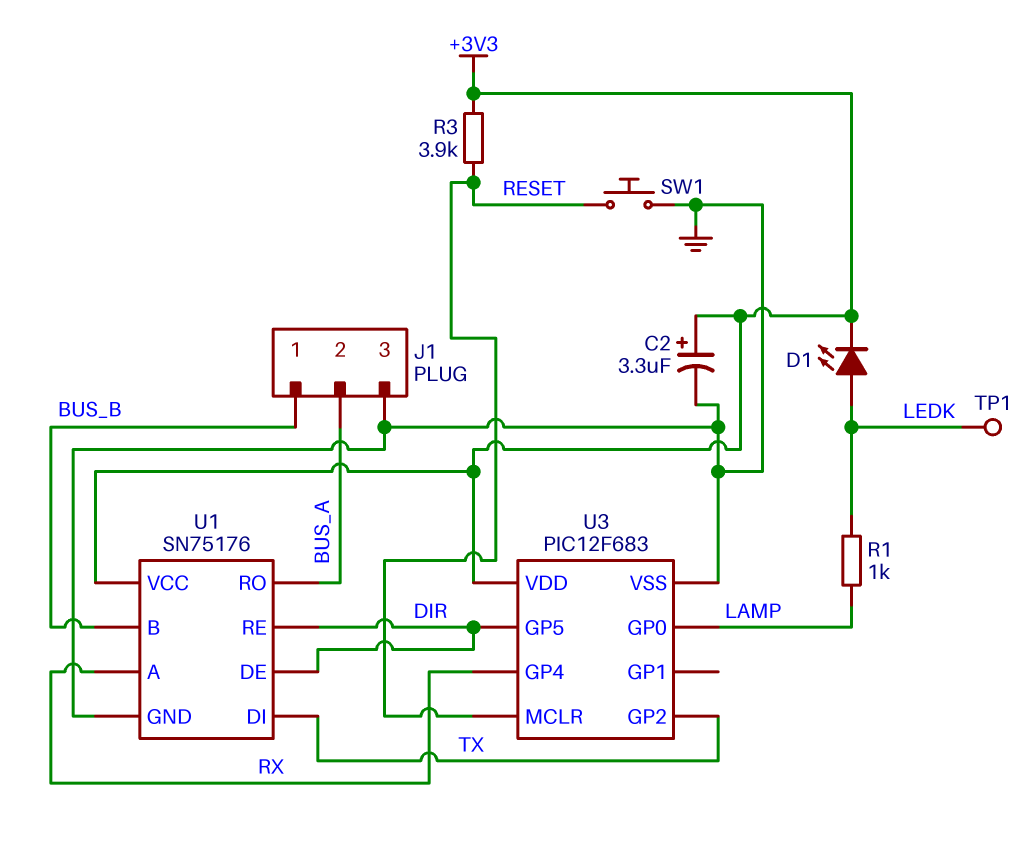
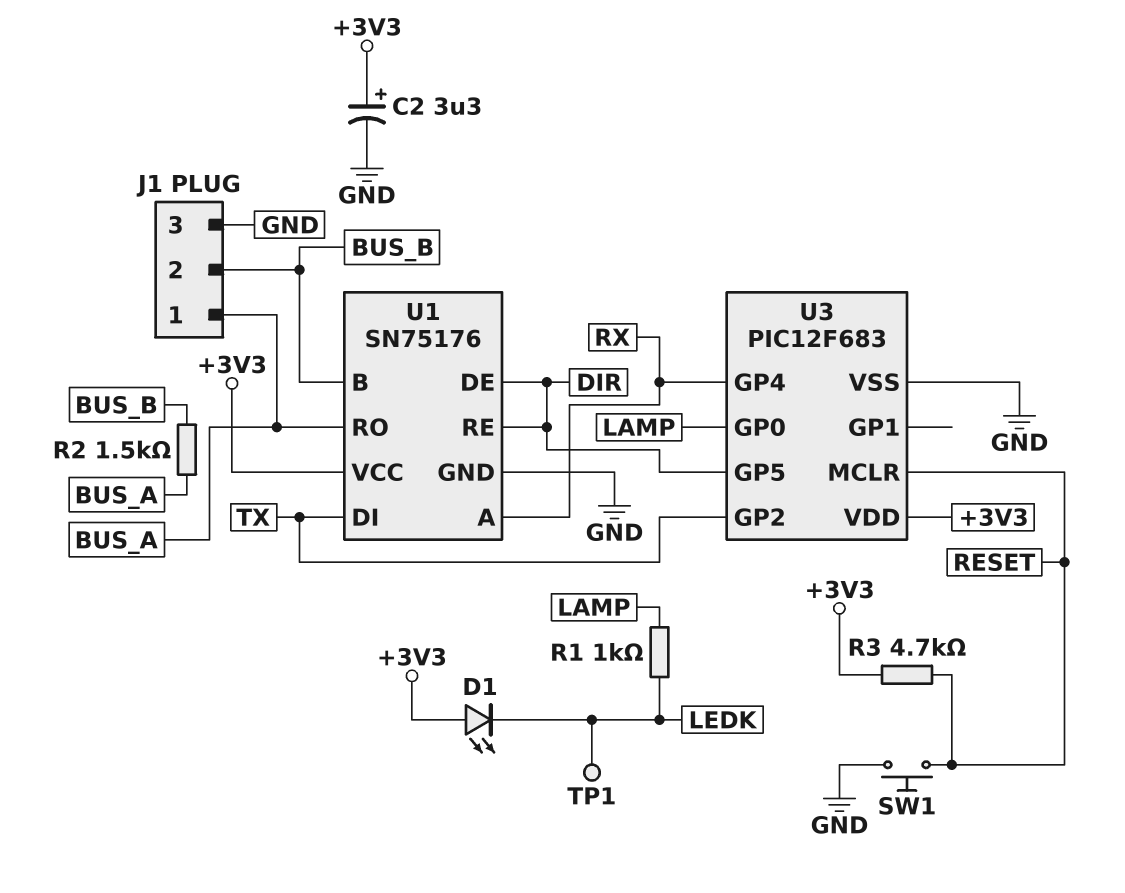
D1: LED (A LEDK, K +3V3) -> LED (A +3V3, K LEDK)
J1 pin 1: BUS_B -> BUS_A
J1 pin 2: BUS_A -> BUS_B
R2: none -> 1.5k (BUS_A, BUS_B)
R3: 3.9k (+3V3, RESET) -> 4.7k (+3V3, RESET)

